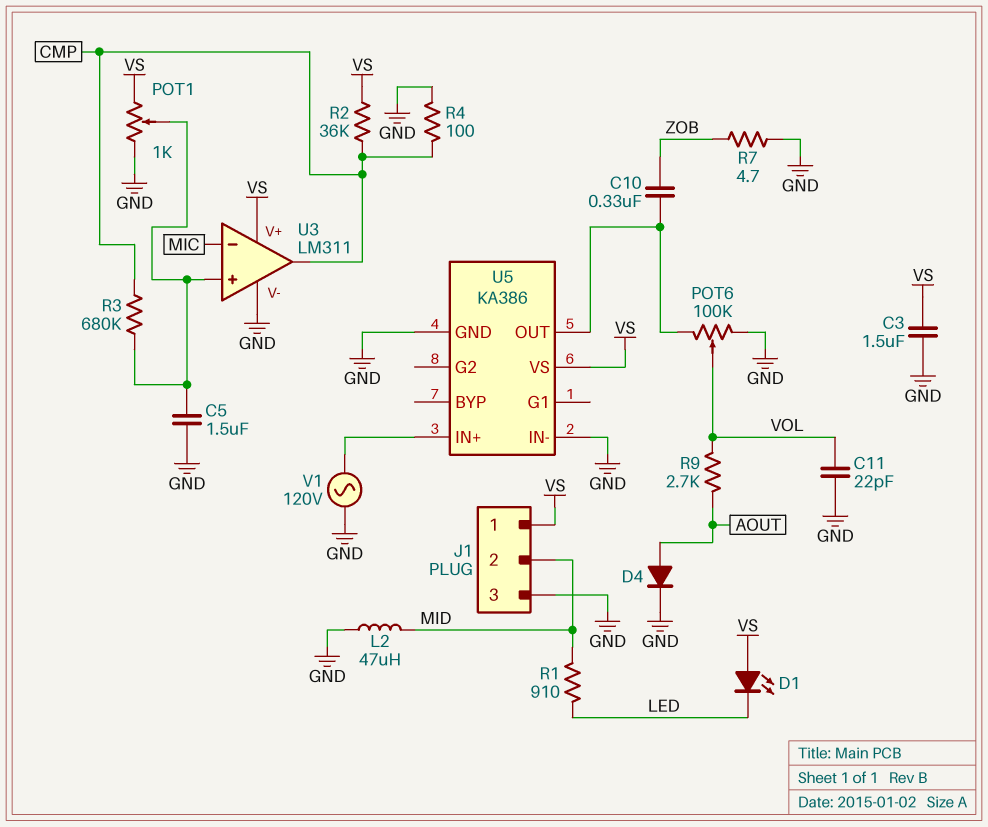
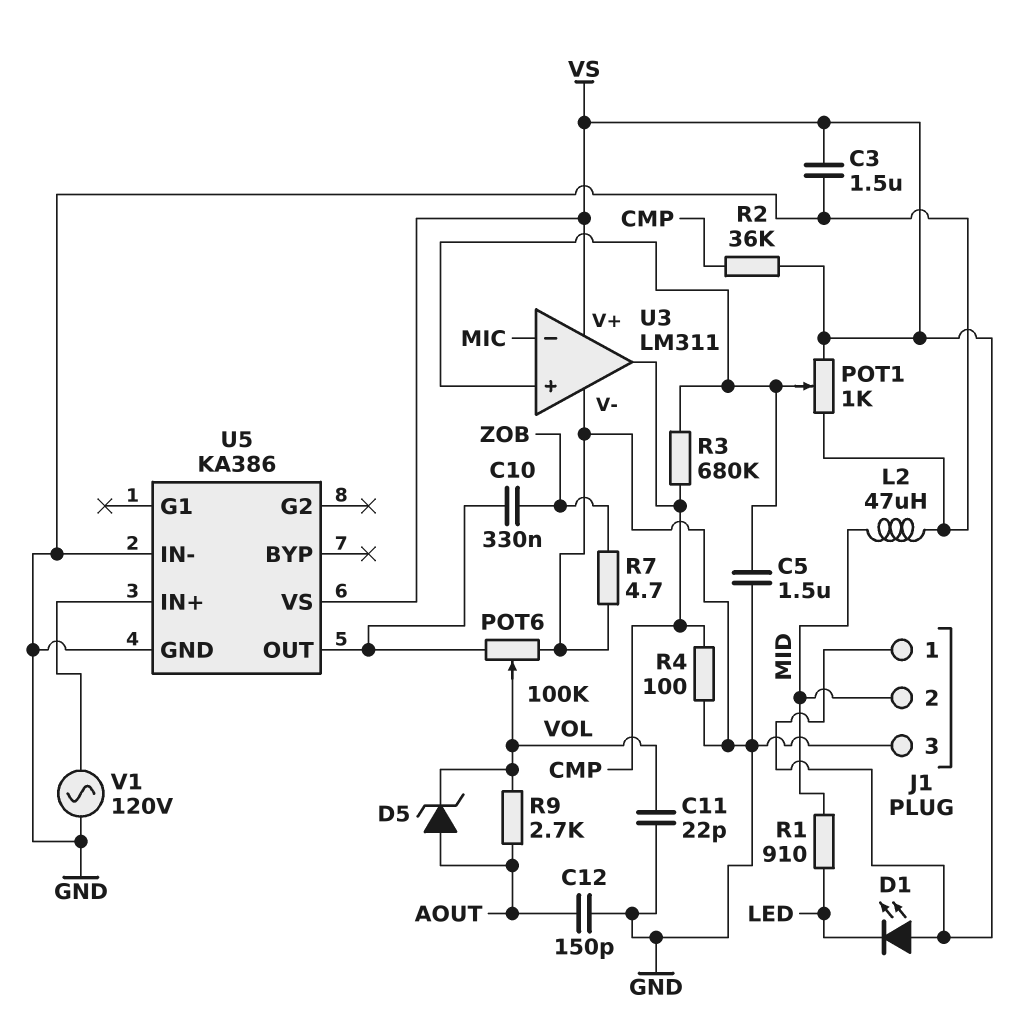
C12: none -> 150pF (AOUT, GND)
D4: diode (A AOUT, K GND) -> none
D5: none -> zener (A AOUT, K VOL)

